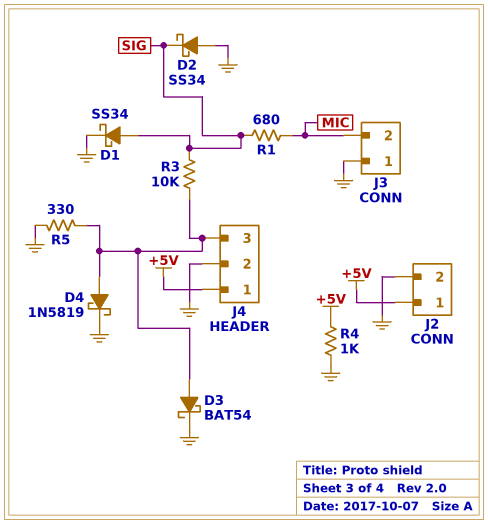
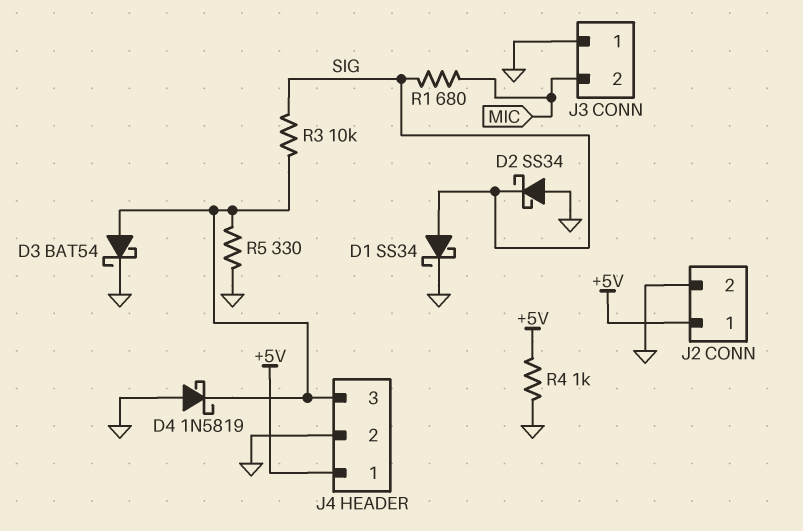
D4: schottky 1N5819 (A J4/3, K GND) -> schottky 1N5819 (A GND, K J4/3)

